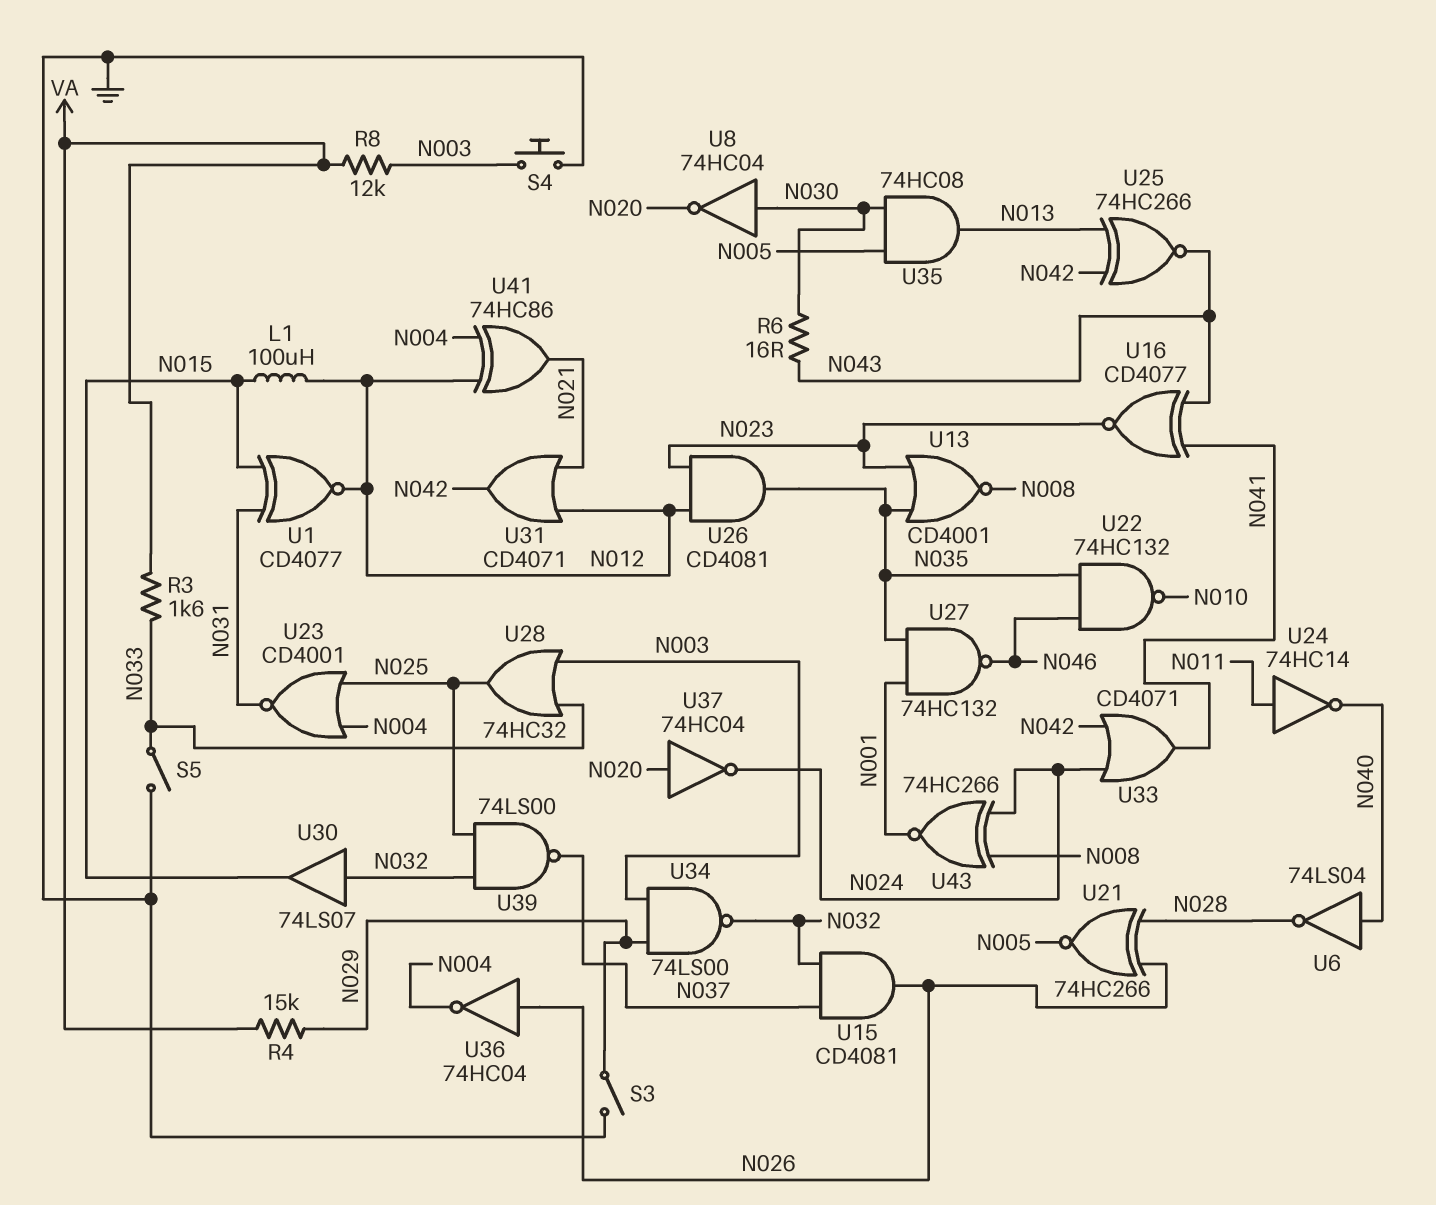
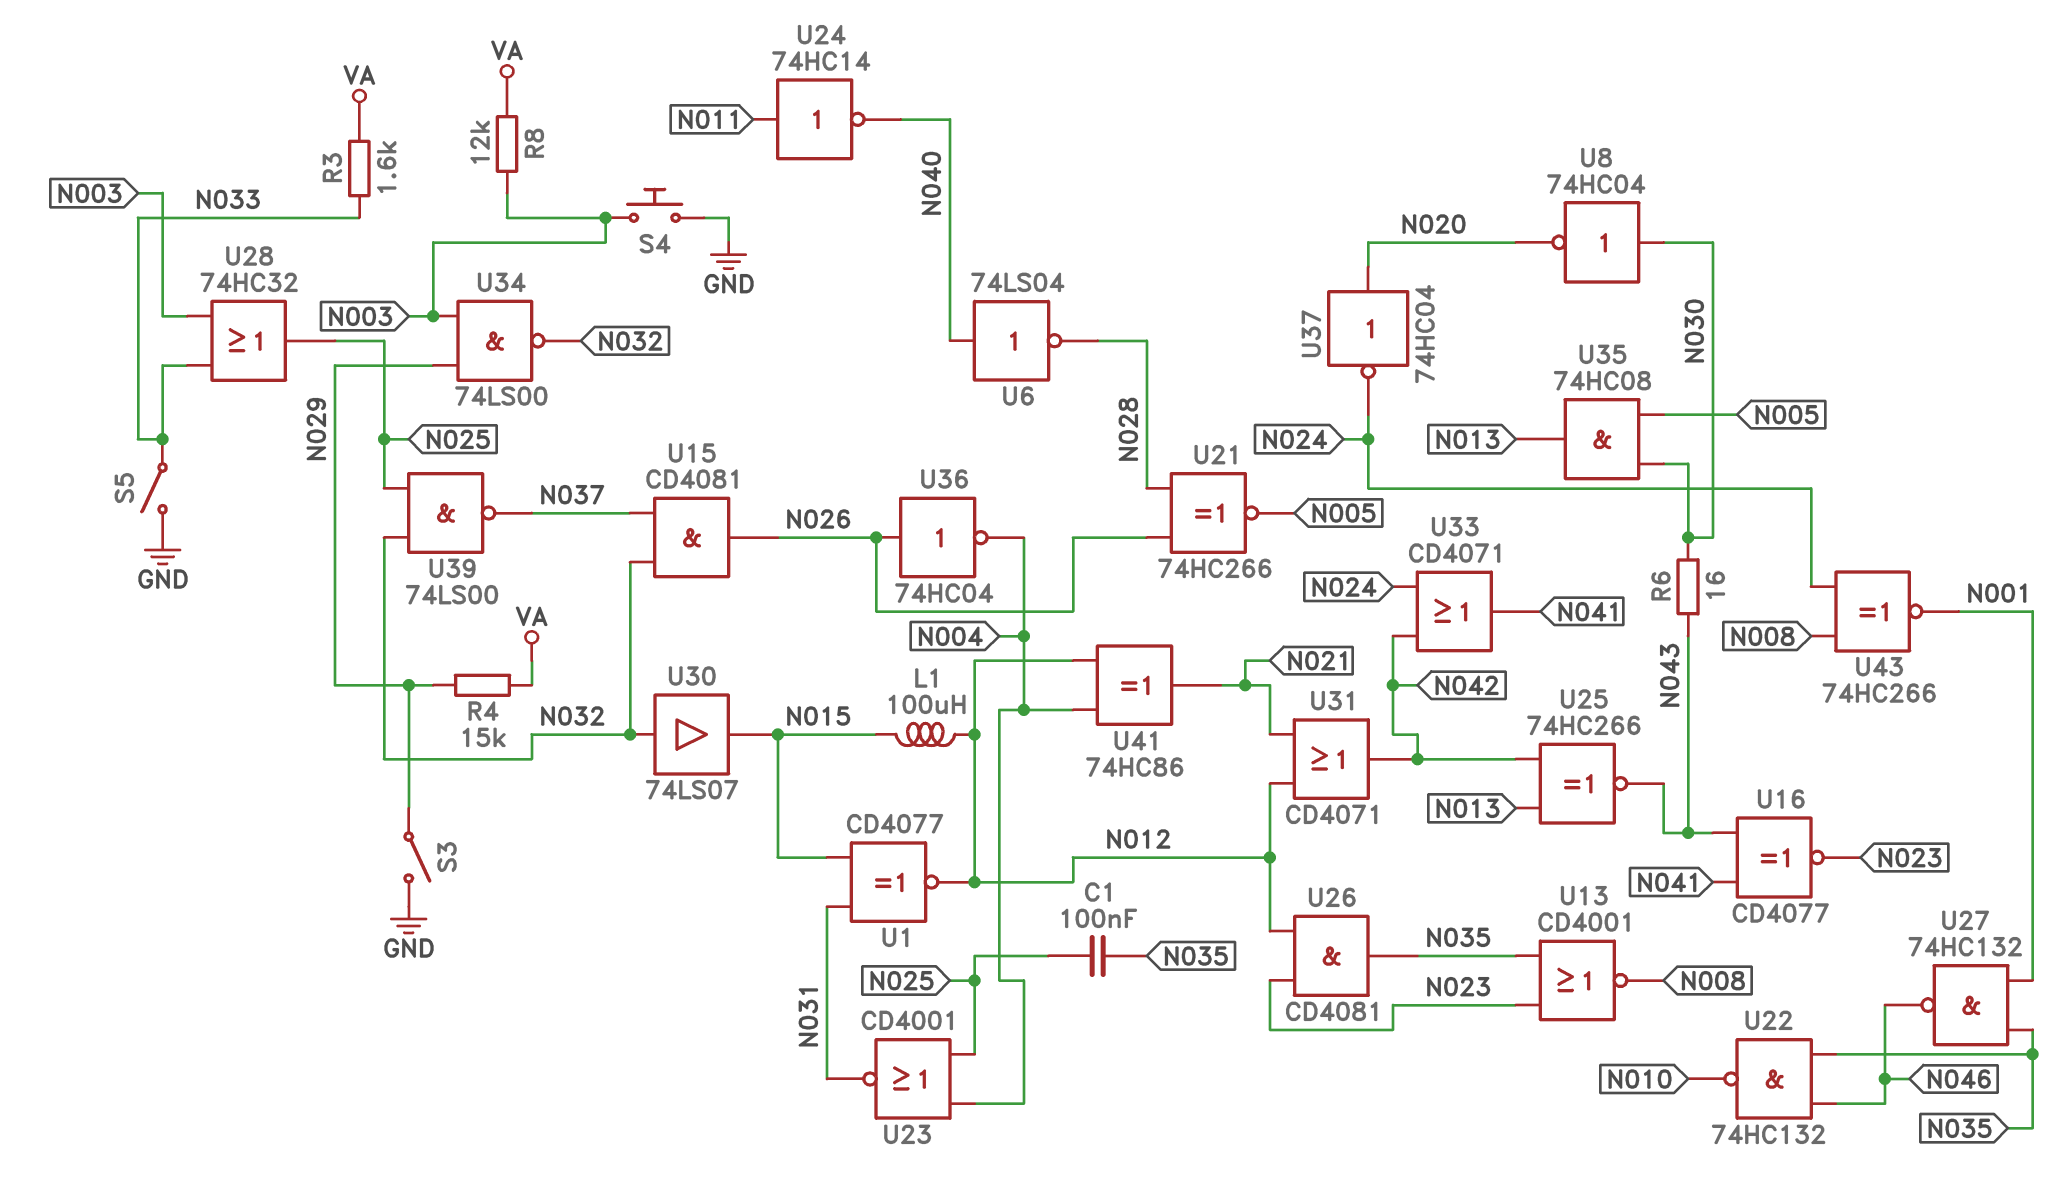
C1: none -> 100nF (N025, N035)

